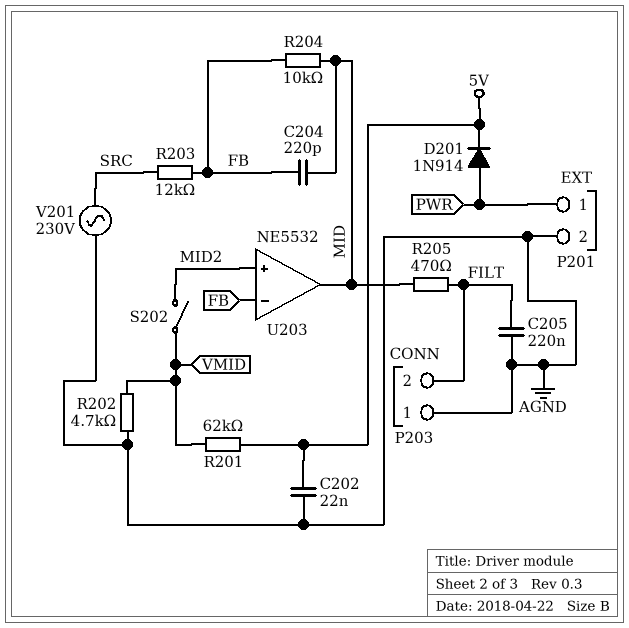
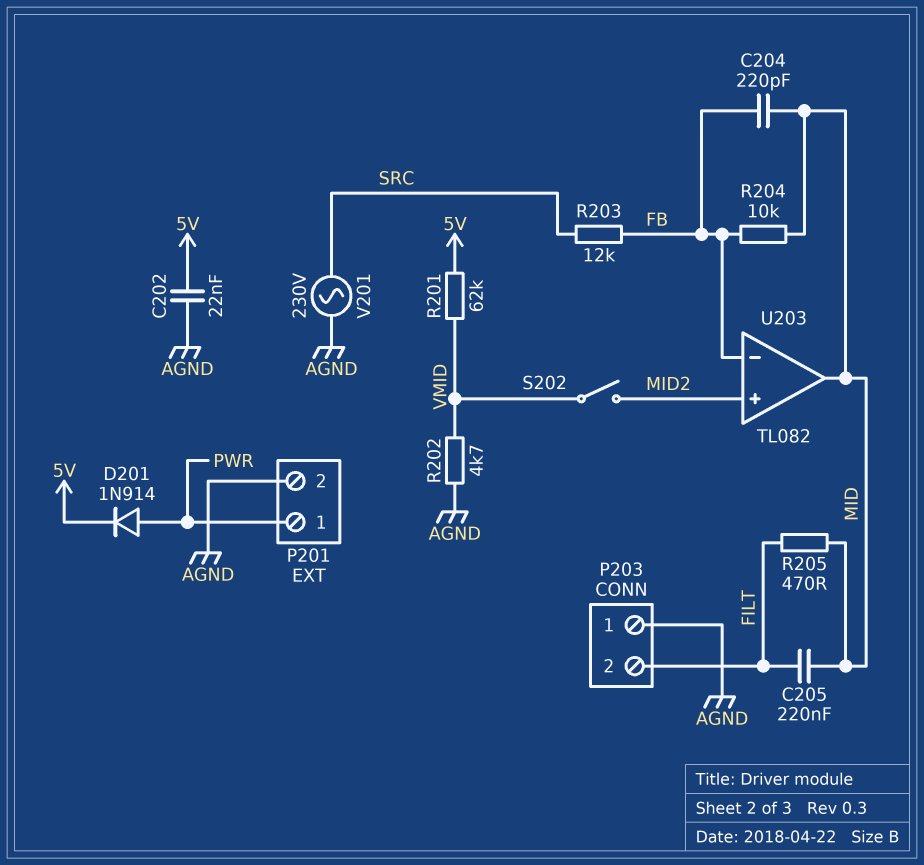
C205: 220nF (AGND, FILT) -> 220nF (FILT, MID)
U203: NE5532 -> TL082

